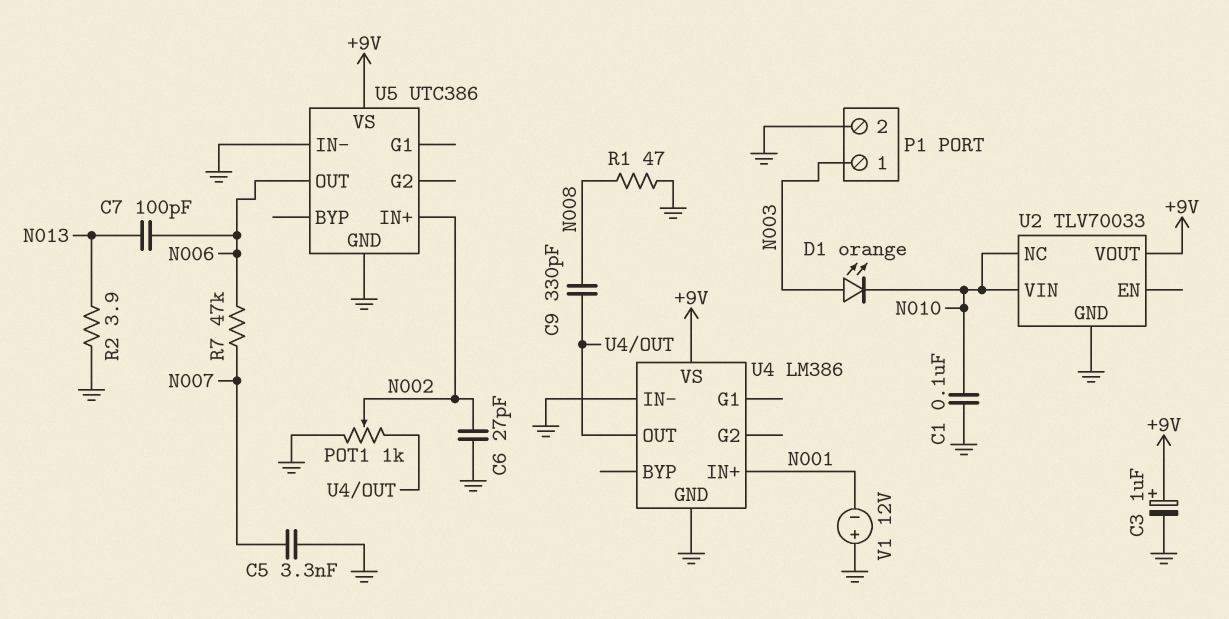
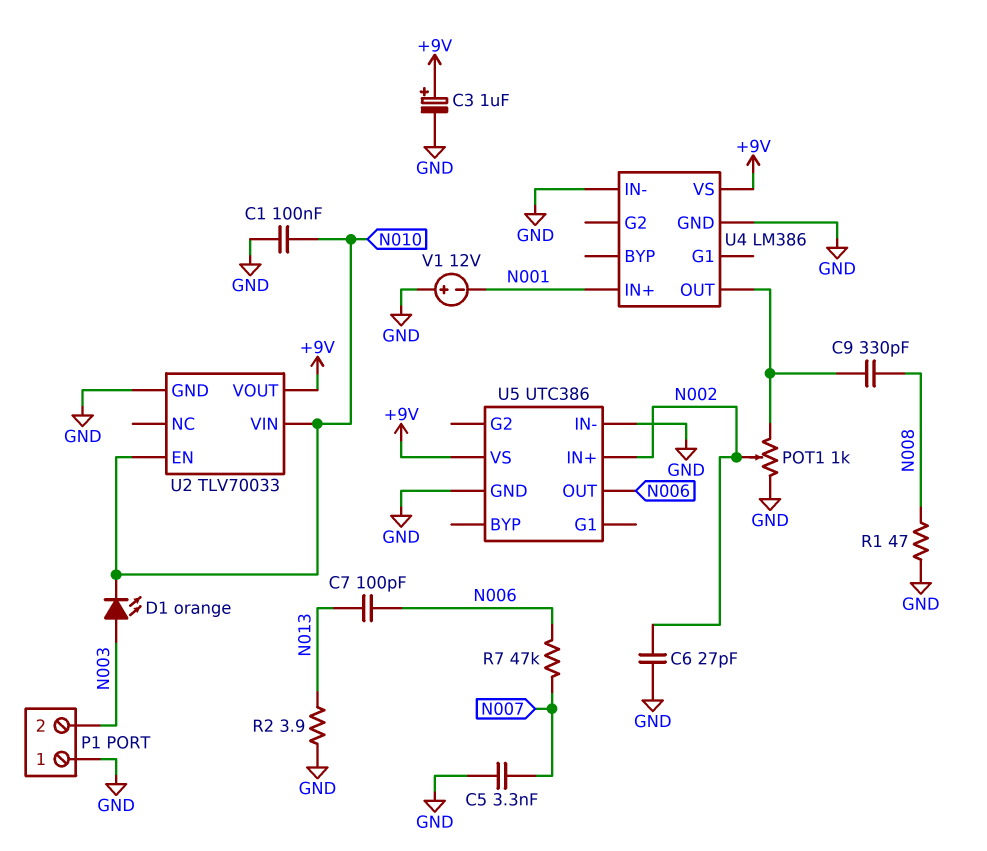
P1 pin 1: N003 -> GND
P1 pin 2: GND -> N003
U2 pin EN: none -> N010
U2 pin NC: N010 -> none

